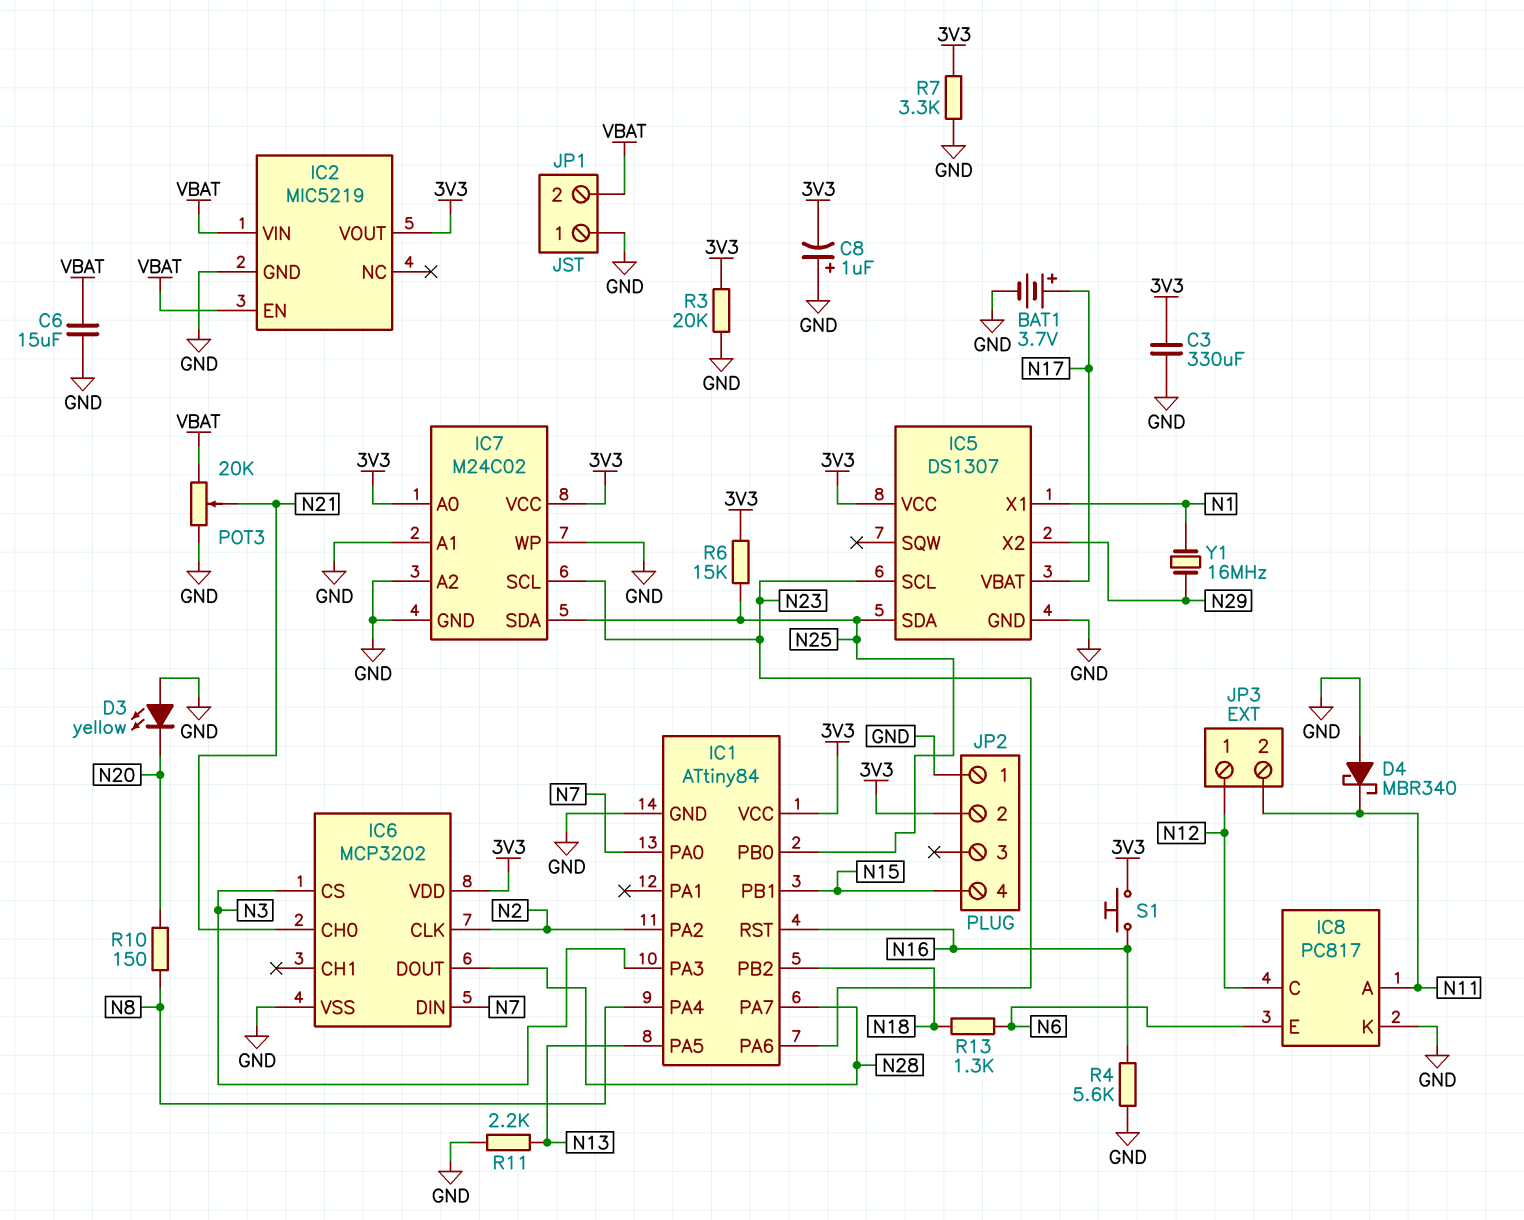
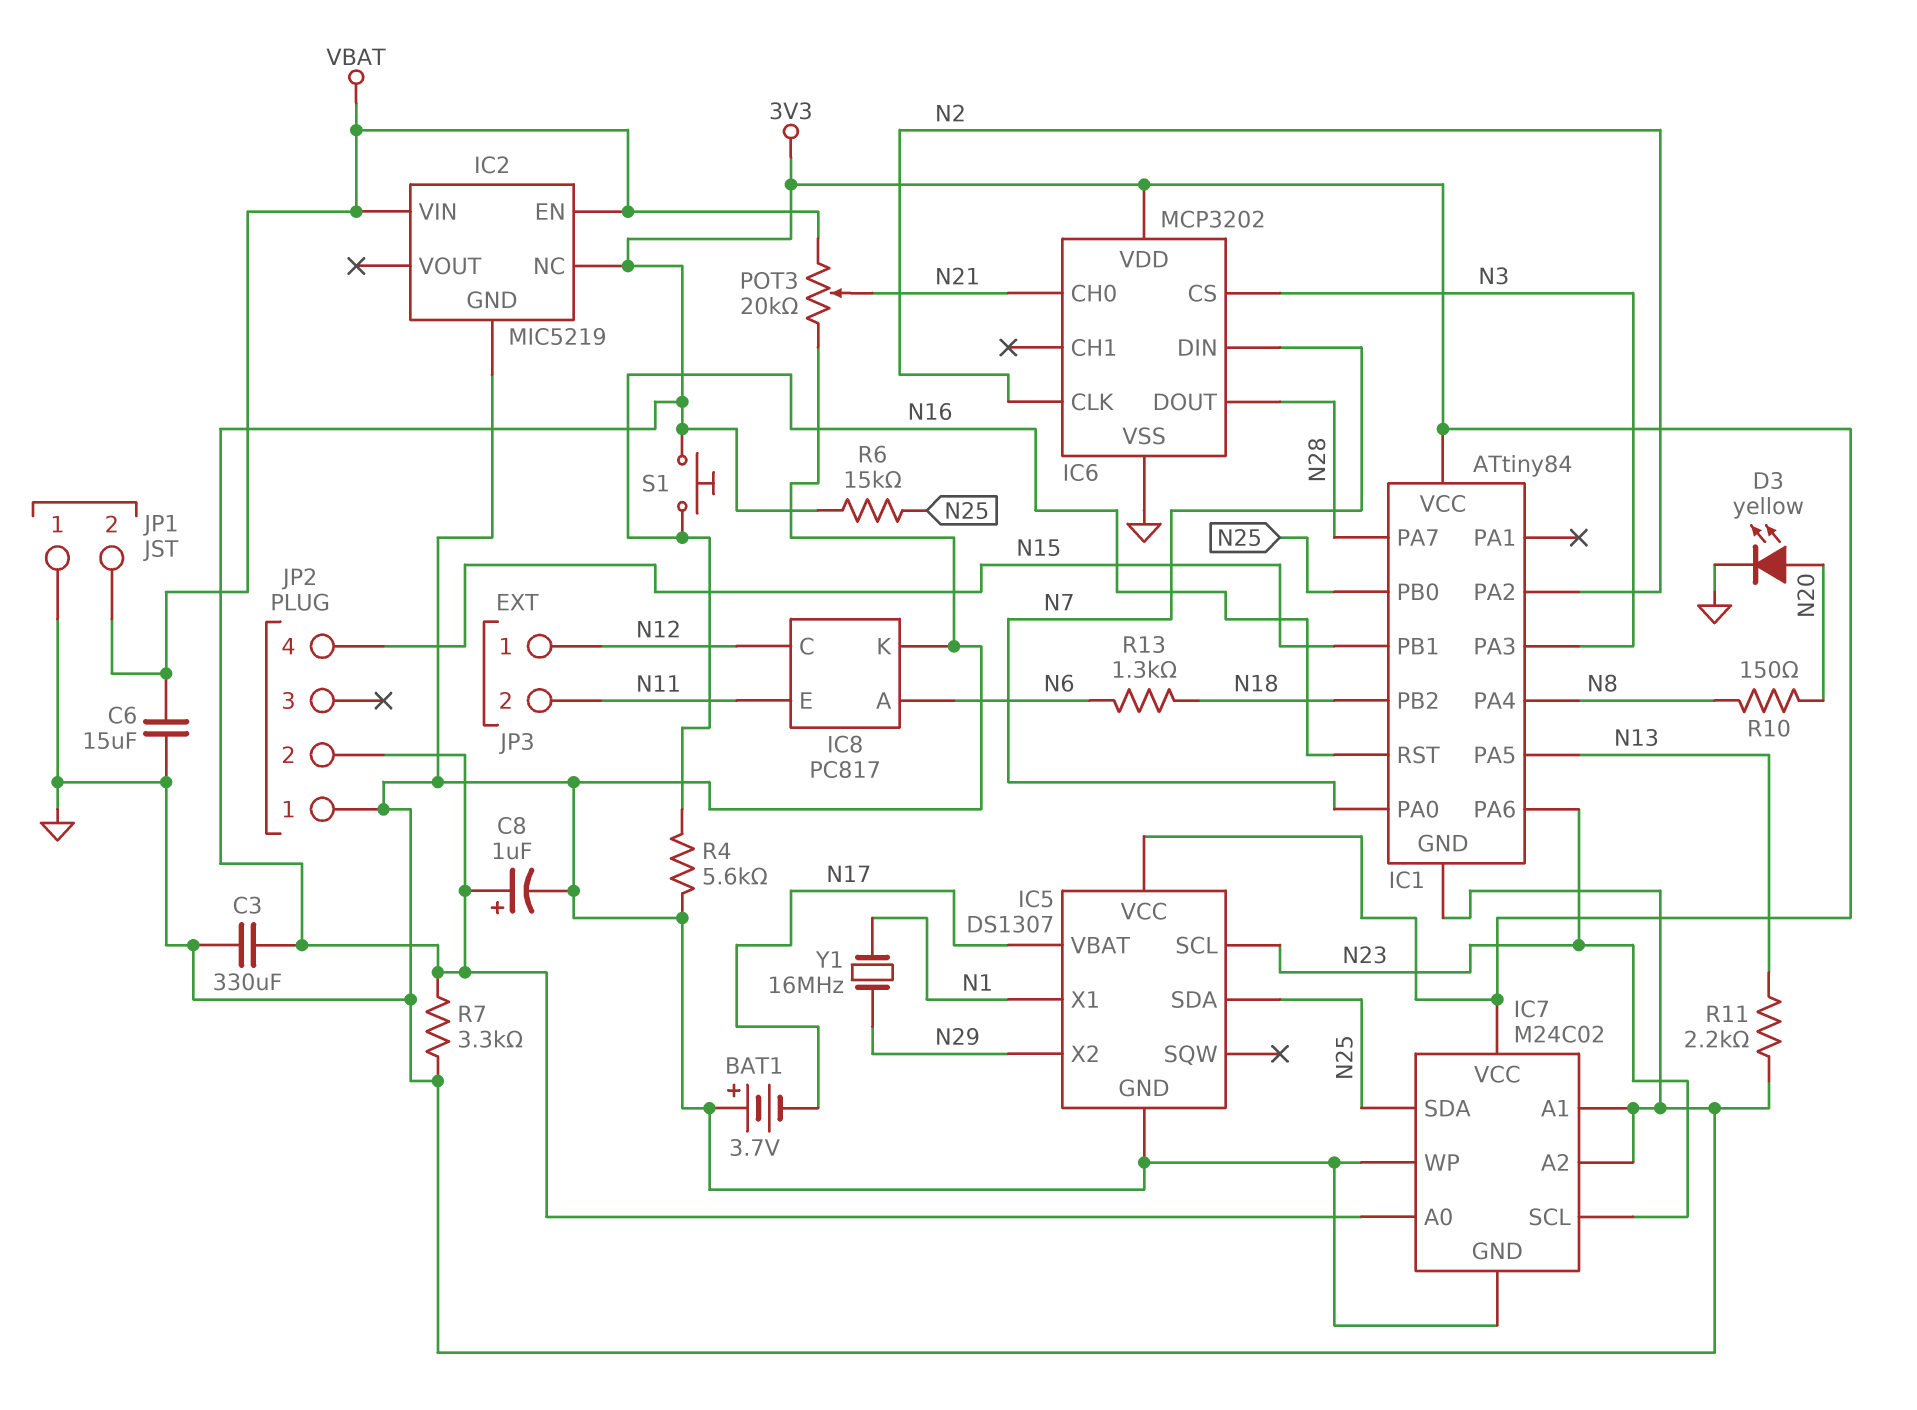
BAT1: 3.7V (plus N17, minus GND) -> 3.7V (plus GND, minus N17)
C8: 1uF (plus GND, minus 3V3) -> 1uF (plus 3V3, minus GND)
D3: LED yellow (A GND, K N20) -> LED yellow (A N20, K GND)
D4: schottky MBR340 (A GND, K N11) -> none
IC2 pin NC: none -> 3V3
IC2 pin VOUT: 3V3 -> none
IC8 pin A: N11 -> N6
IC8 pin E: N6 -> N11
R3: 20k (3V3, GND) -> none

